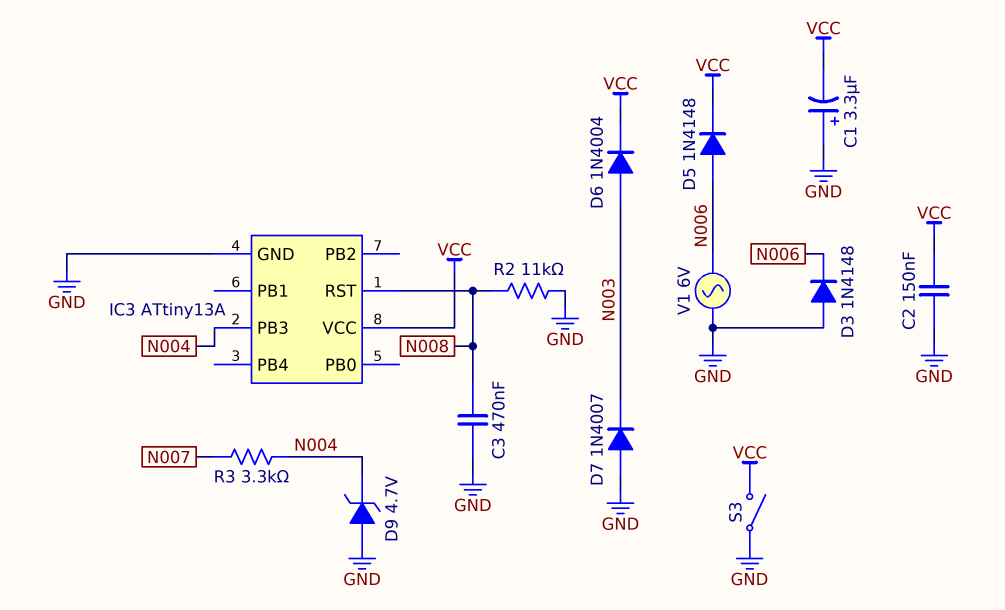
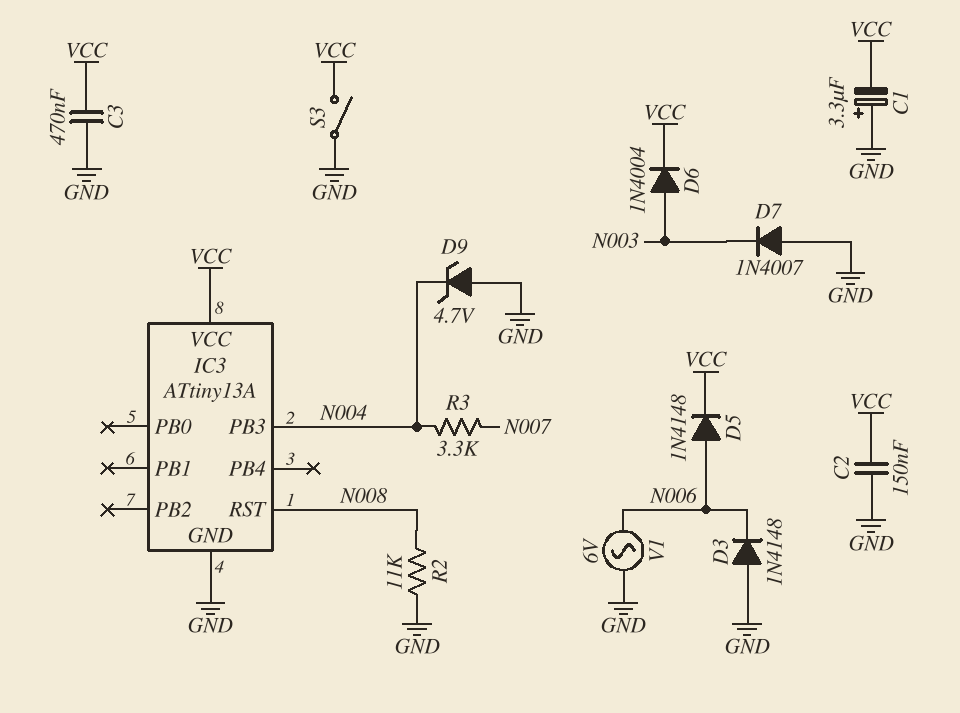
C3: 470nF (GND, N008) -> 470nF (GND, VCC)

